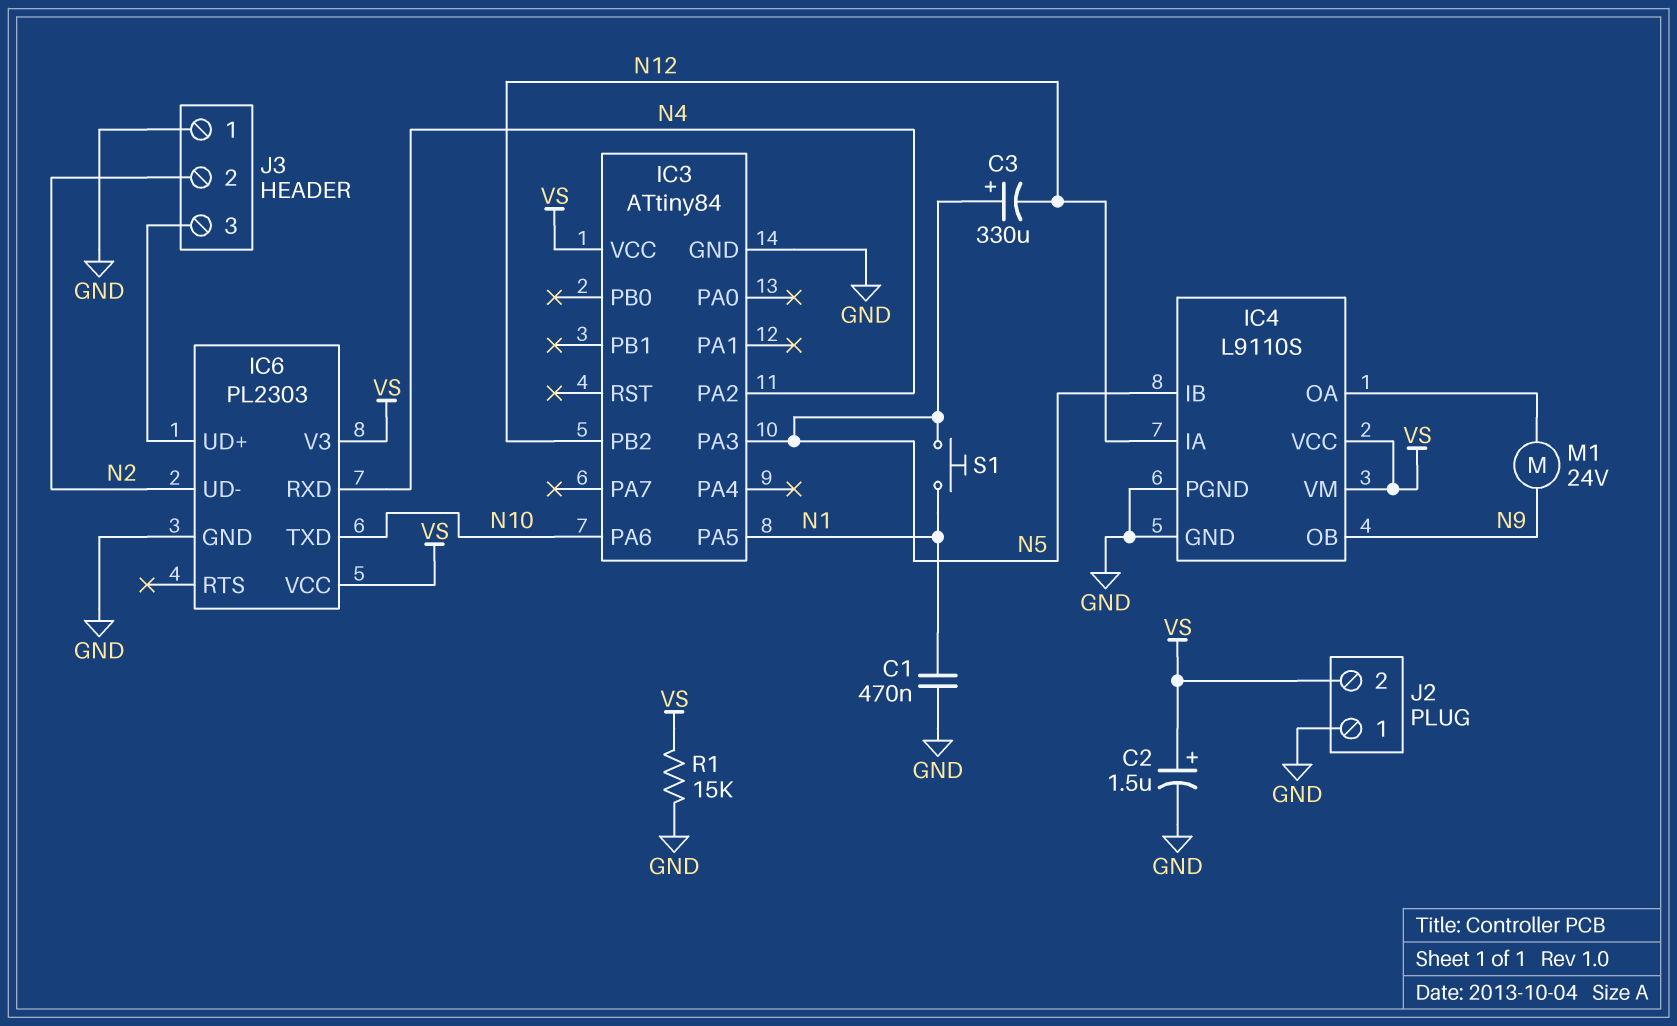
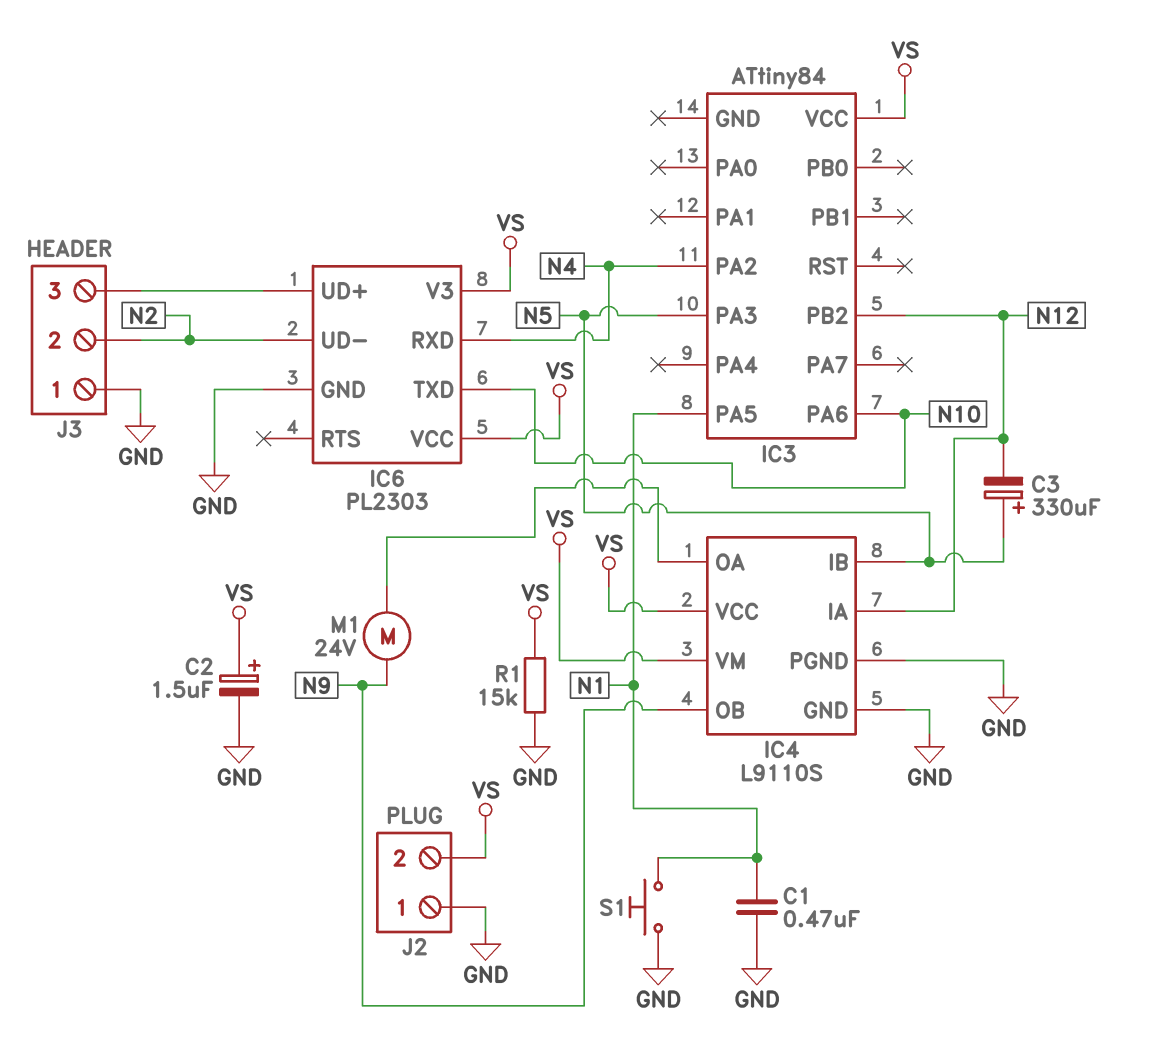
IC3 pin GND: GND -> none
S1: button (N1, N5) -> button (GND, N1)

